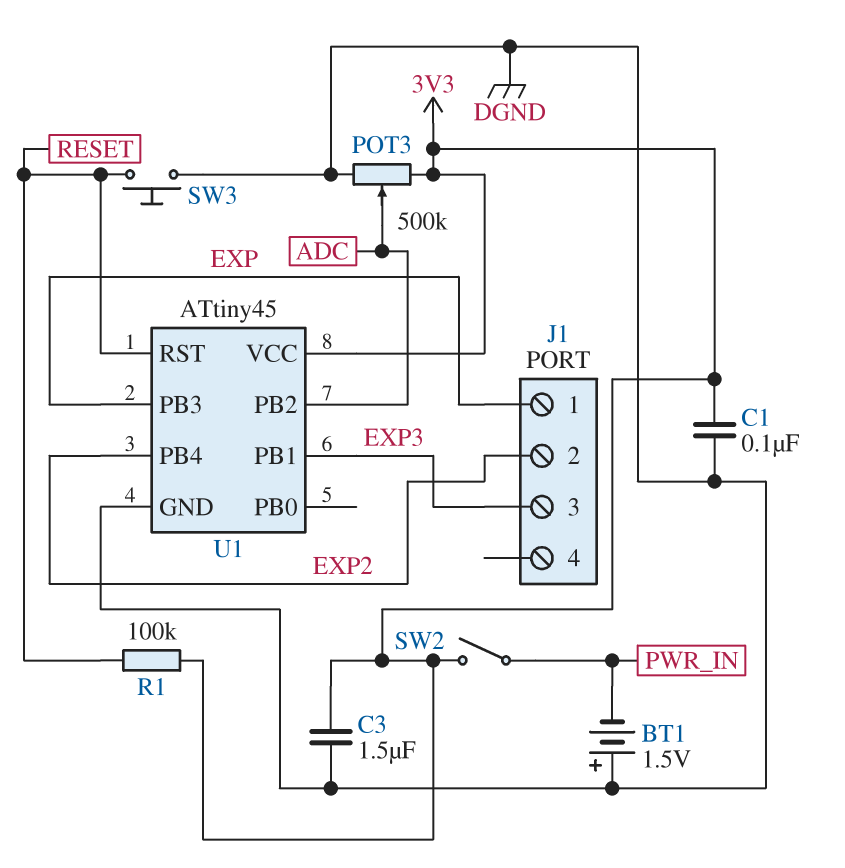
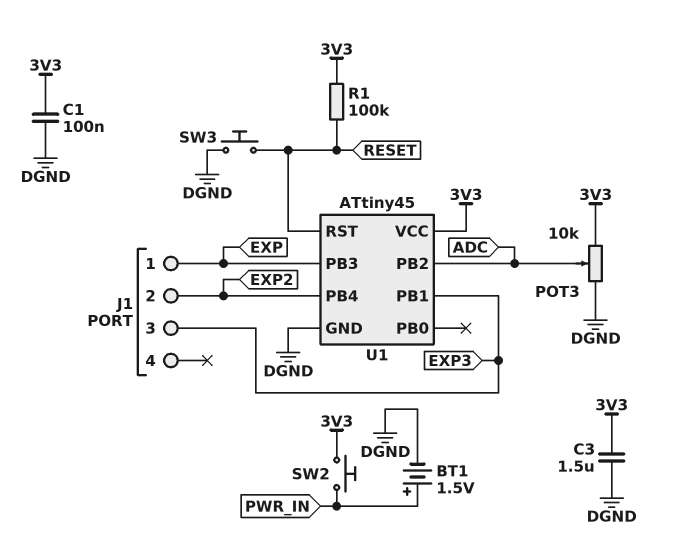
BT1: 1.5V (plus DGND, minus PWR_IN) -> 1.5V (plus PWR_IN, minus DGND)
POT3: 500k (3V3, DGND, wiper ADC) -> 10k (3V3, DGND, wiper ADC)
SW2: switch (3V3, PWR_IN) -> button (3V3, PWR_IN)

